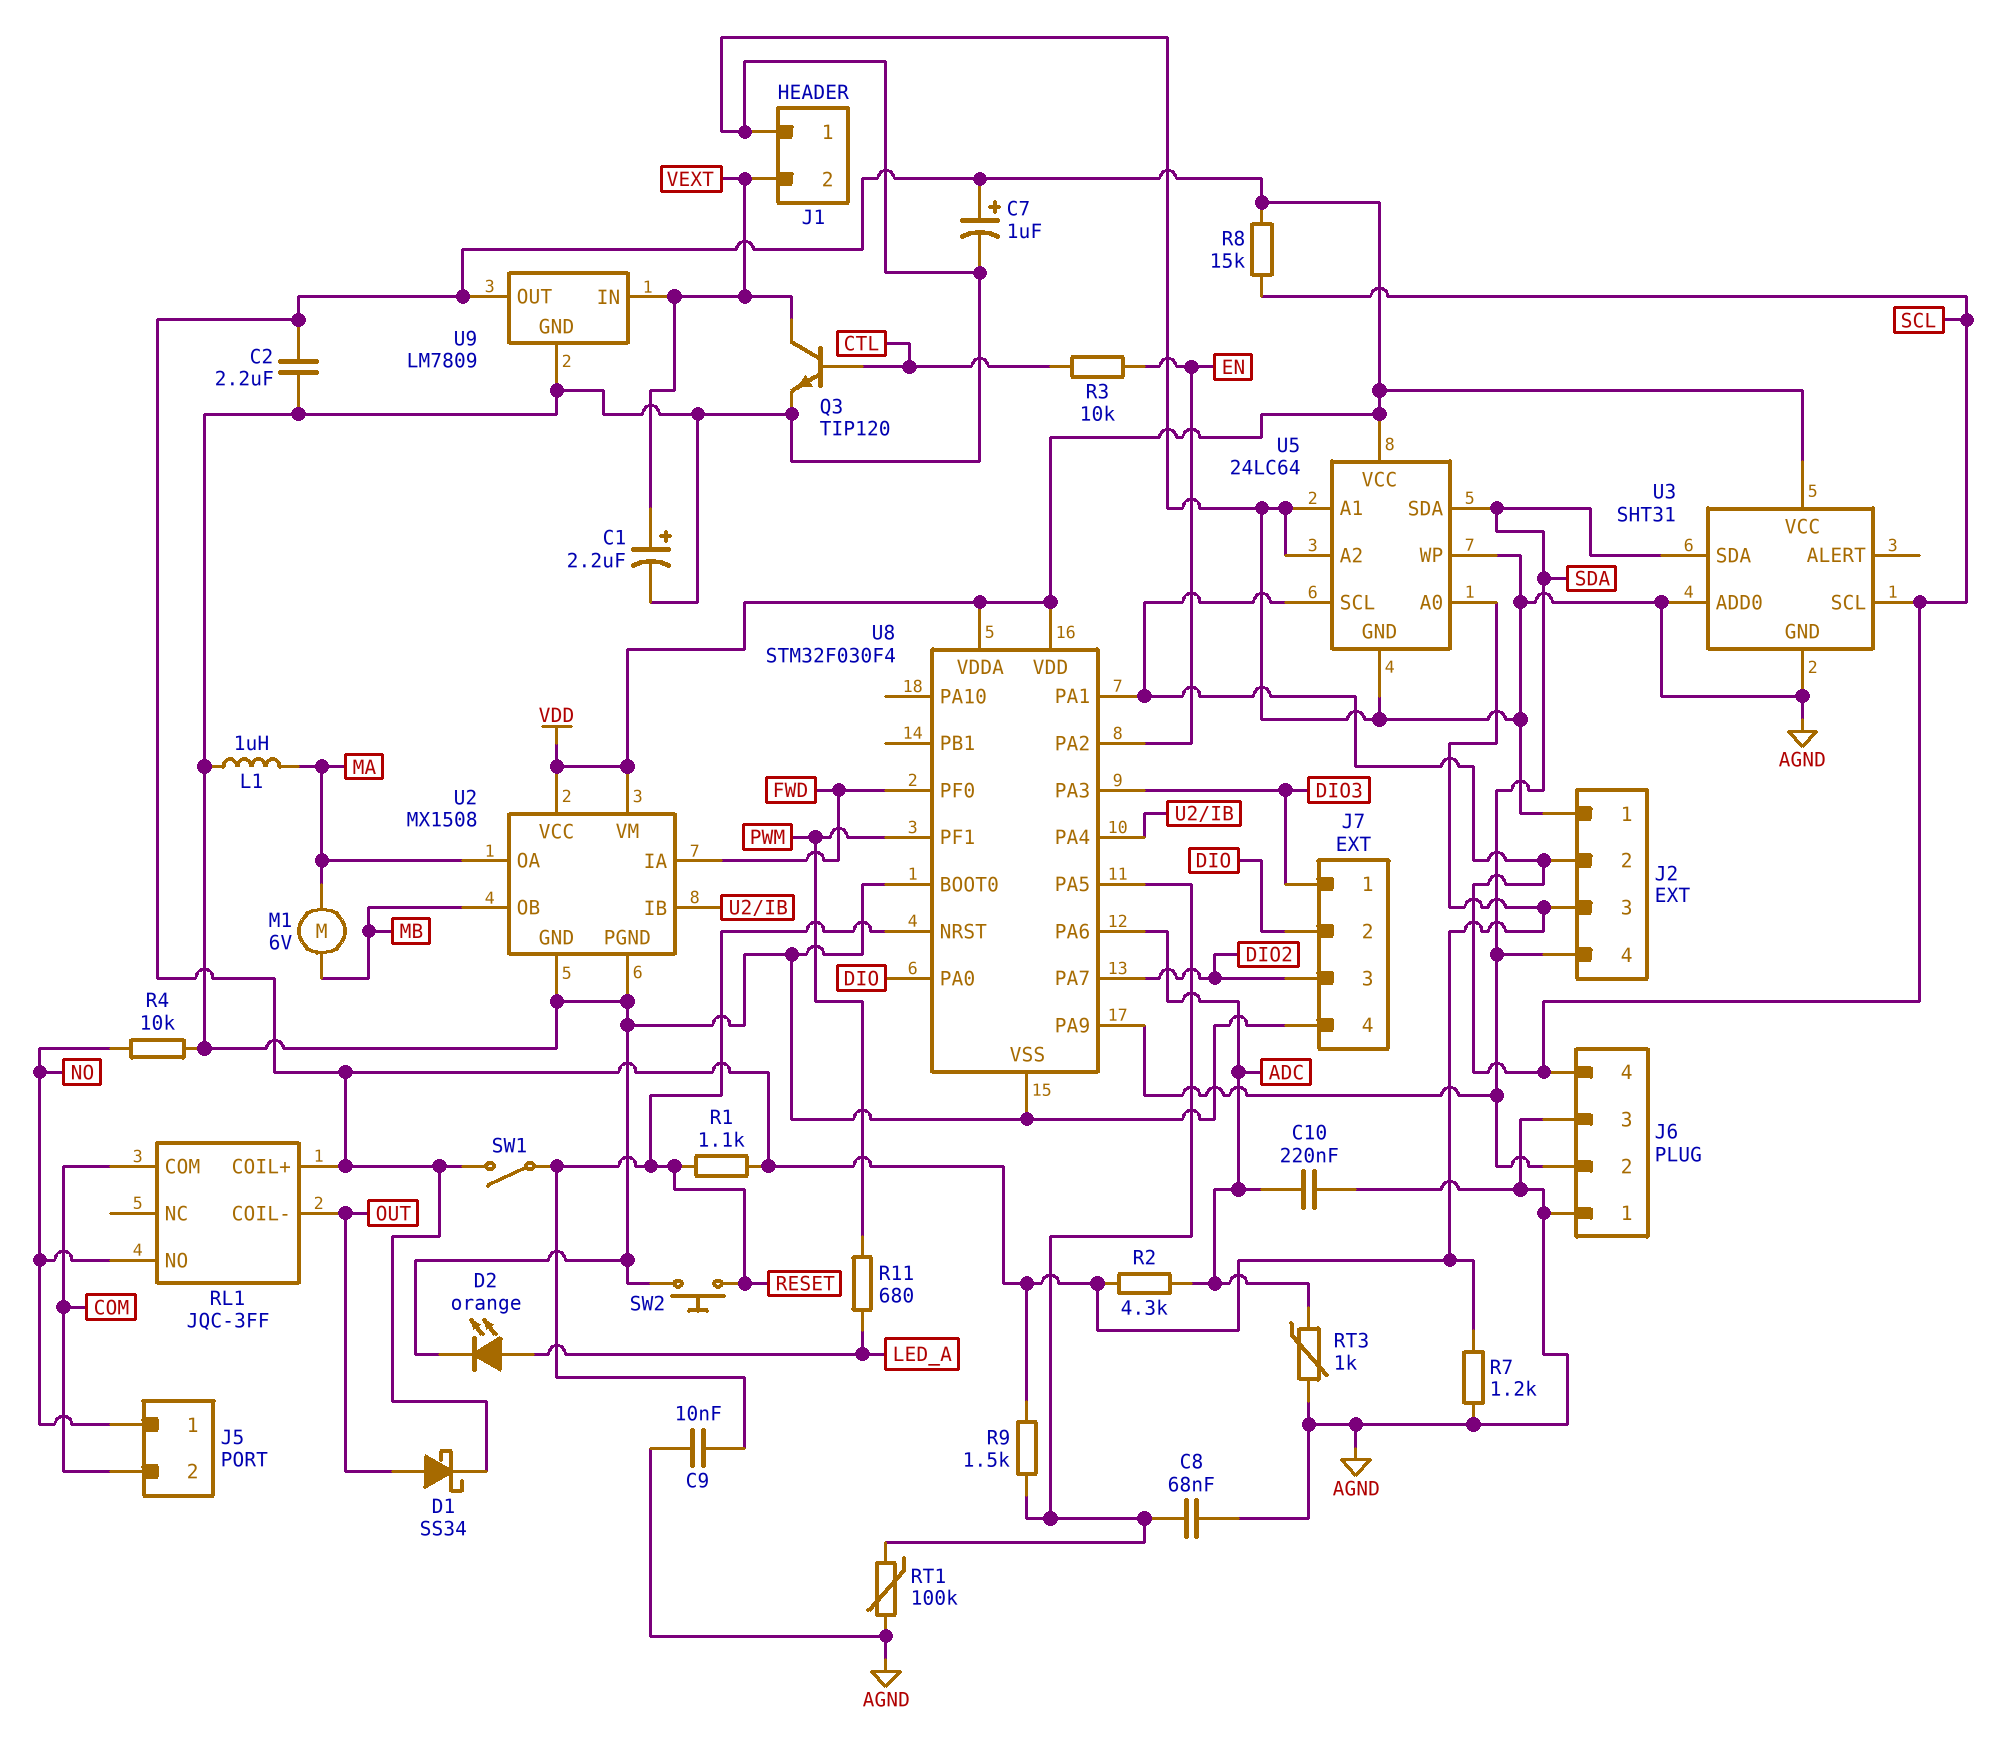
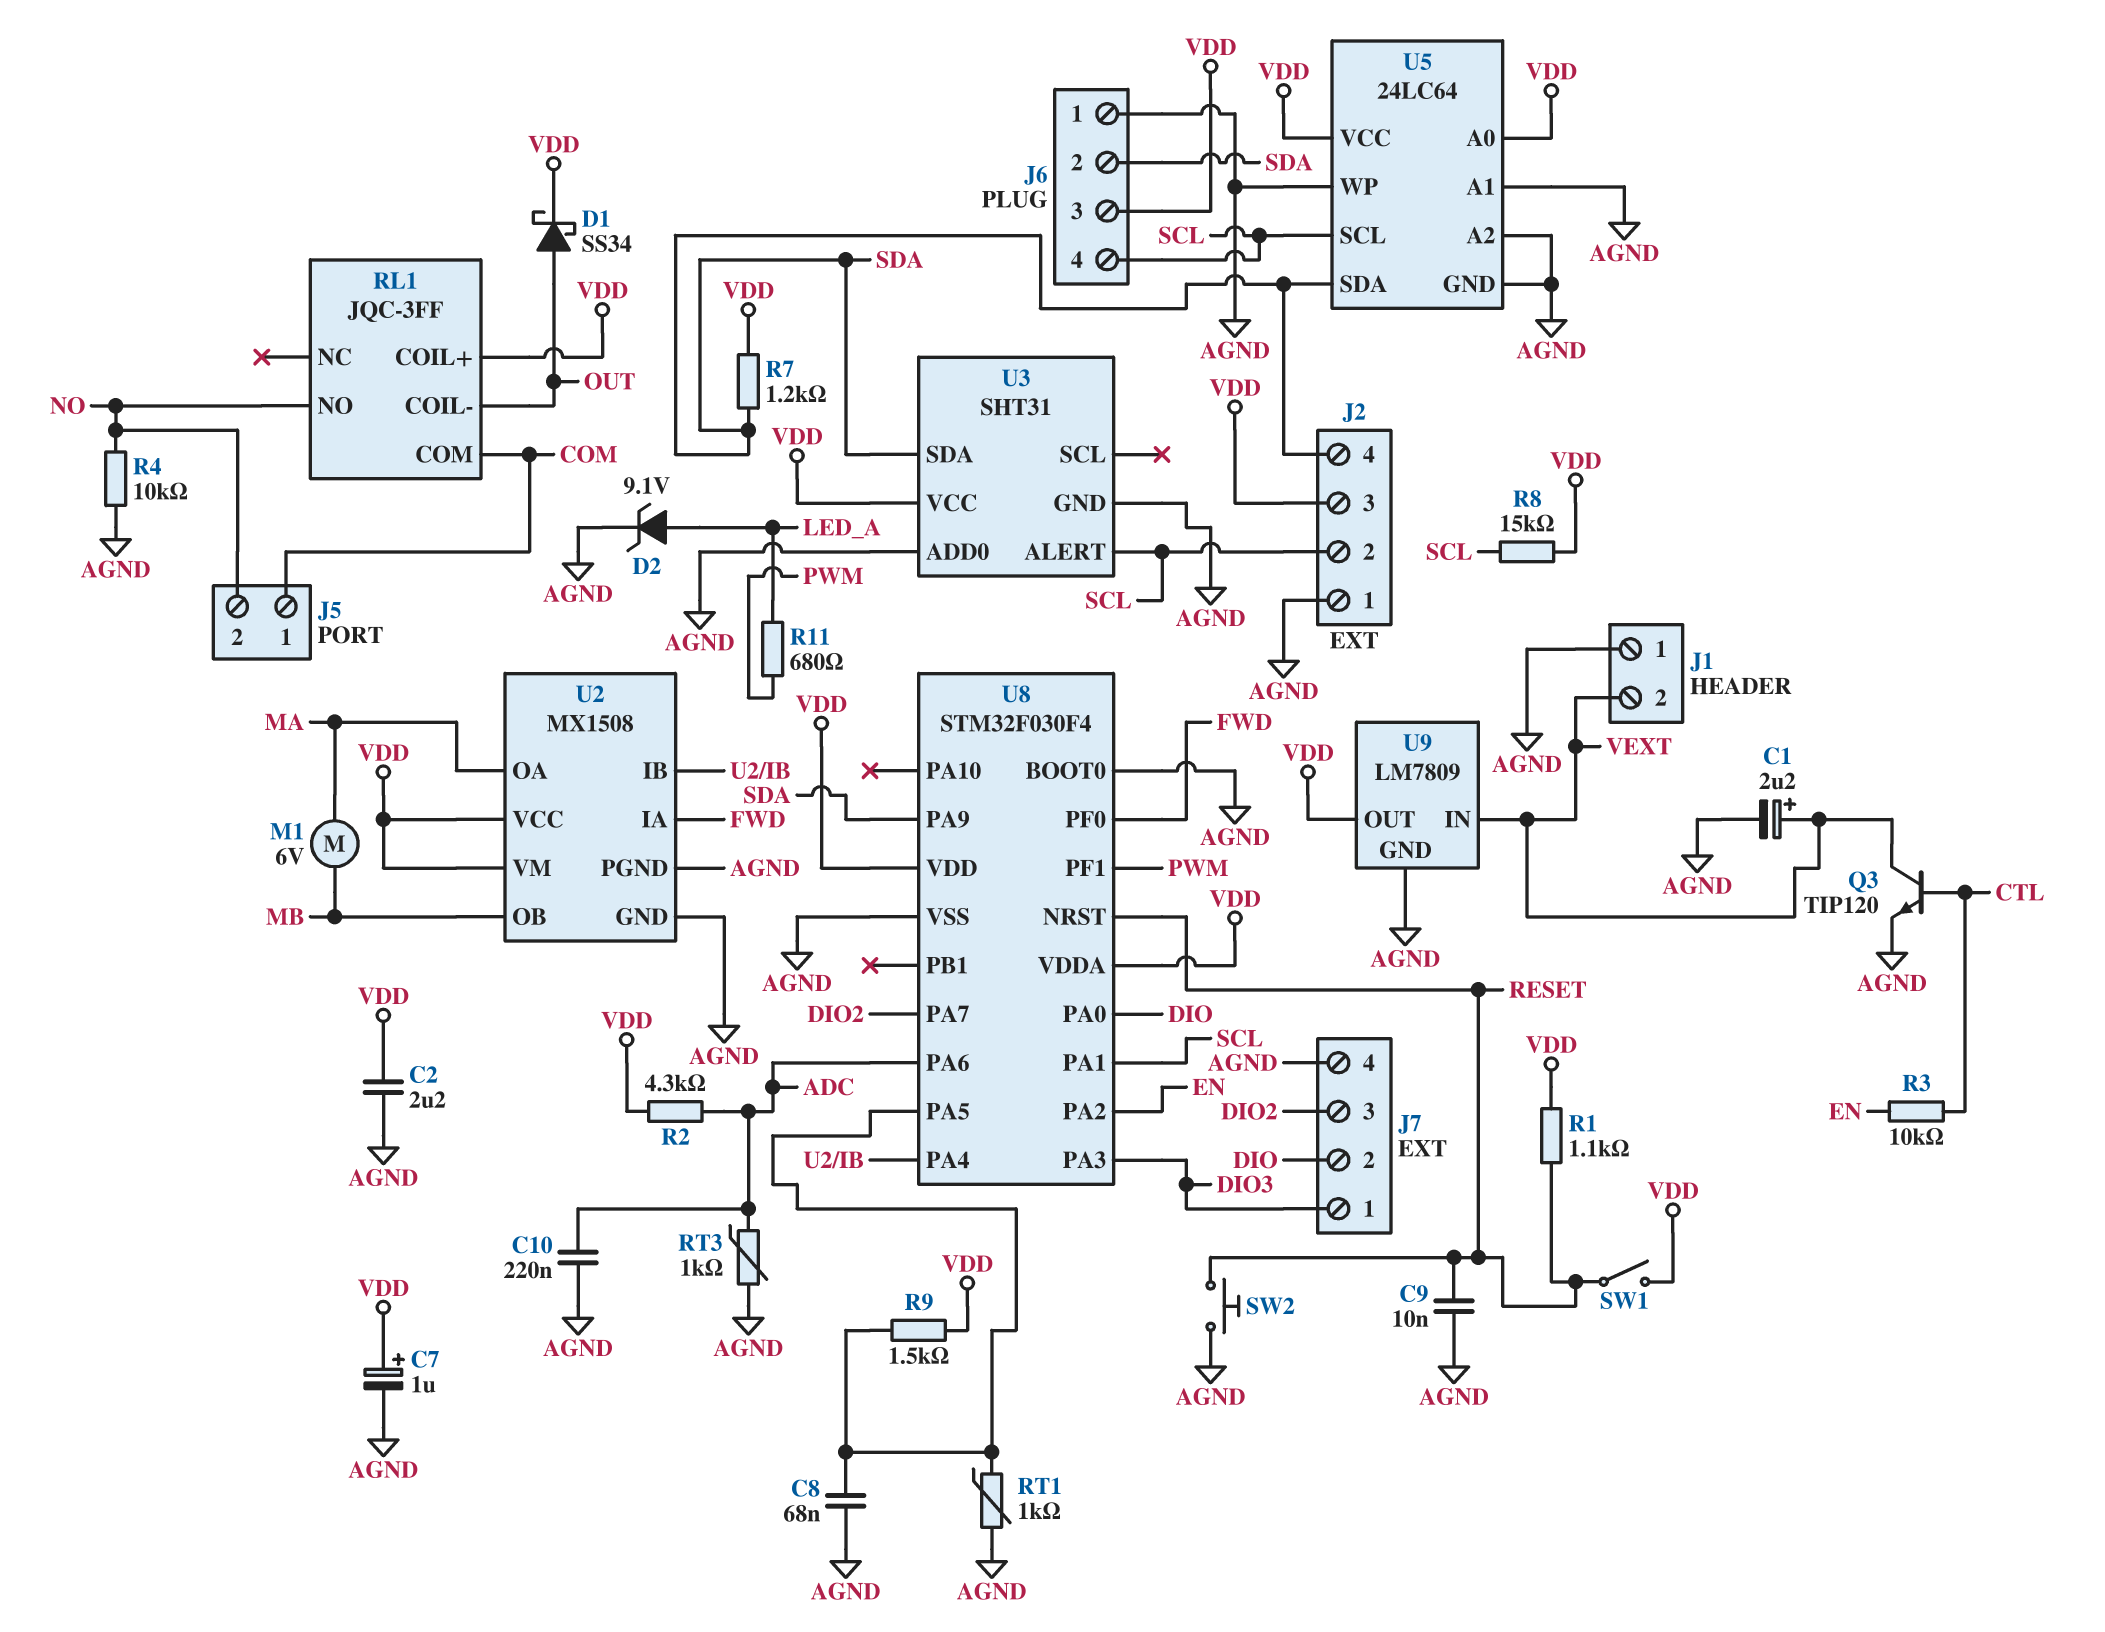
D2: LED orange (A LED_A, K AGND) -> zener 9.1V (A LED_A, K AGND)
J5 pin 1: NO -> COM
J5 pin 2: COM -> NO
J6 pin 3: AGND -> VDD
L1: 1uH (AGND, MA) -> none
R7: 1.2k (AGND, VDD) -> 1.2k (SDA, VDD)
RT1: 100k (AGND, U8/PA5) -> 1k (AGND, U8/PA5)
U3 pin ALERT: none -> SCL
U3 pin SCL: SCL -> none

